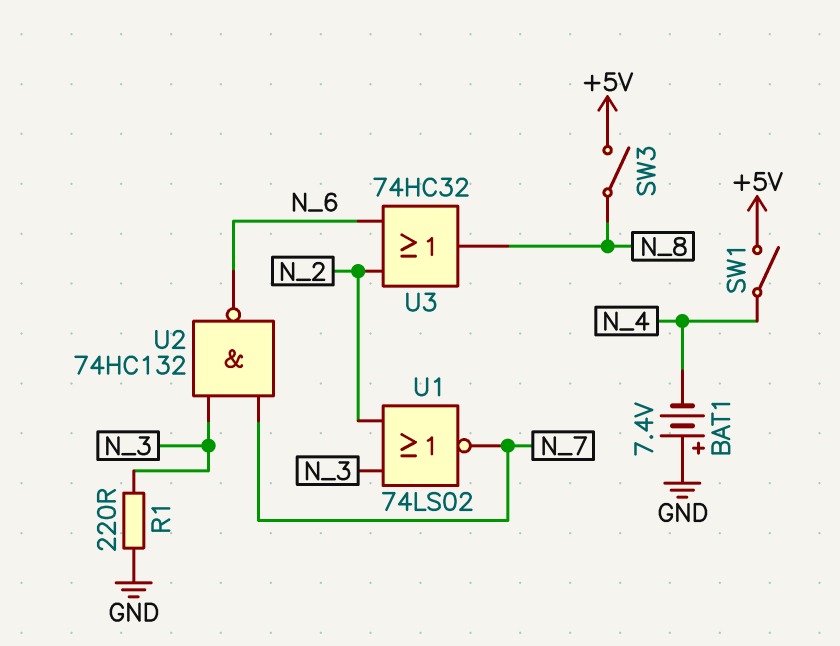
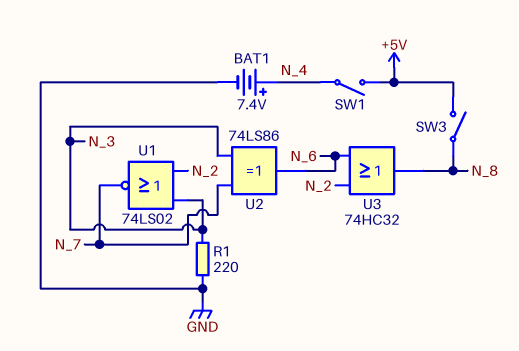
BAT1: 7.4V (plus GND, minus N_4) -> 7.4V (plus N_4, minus GND)
U2: NAND 74HC132 (in N_3, in N_7, out N_6) -> XOR 74LS86 (in N_3, in N_7, out N_6)

